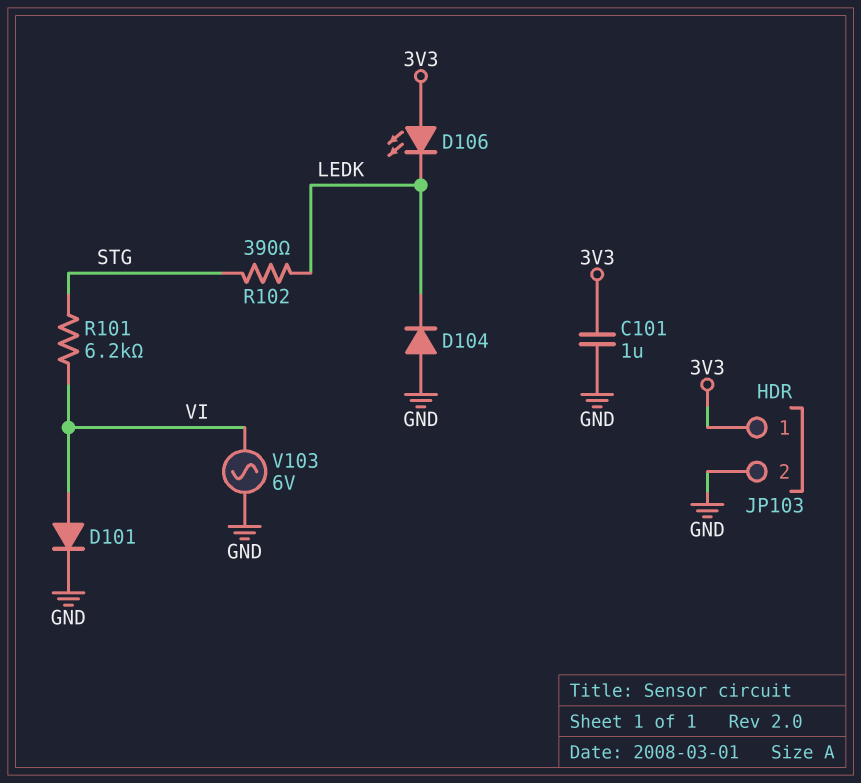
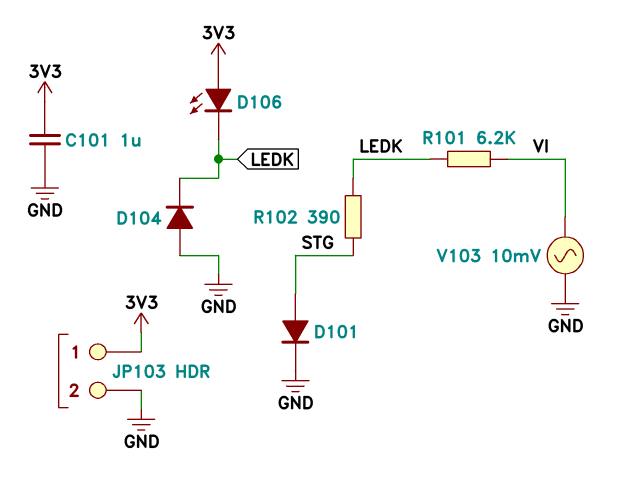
D101: diode (A VI, K GND) -> diode (A STG, K GND)
R101: 6.2k (STG, VI) -> 6.2k (LEDK, VI)
V103: AC 6V (GND, VI) -> AC 10mV (GND, VI)

